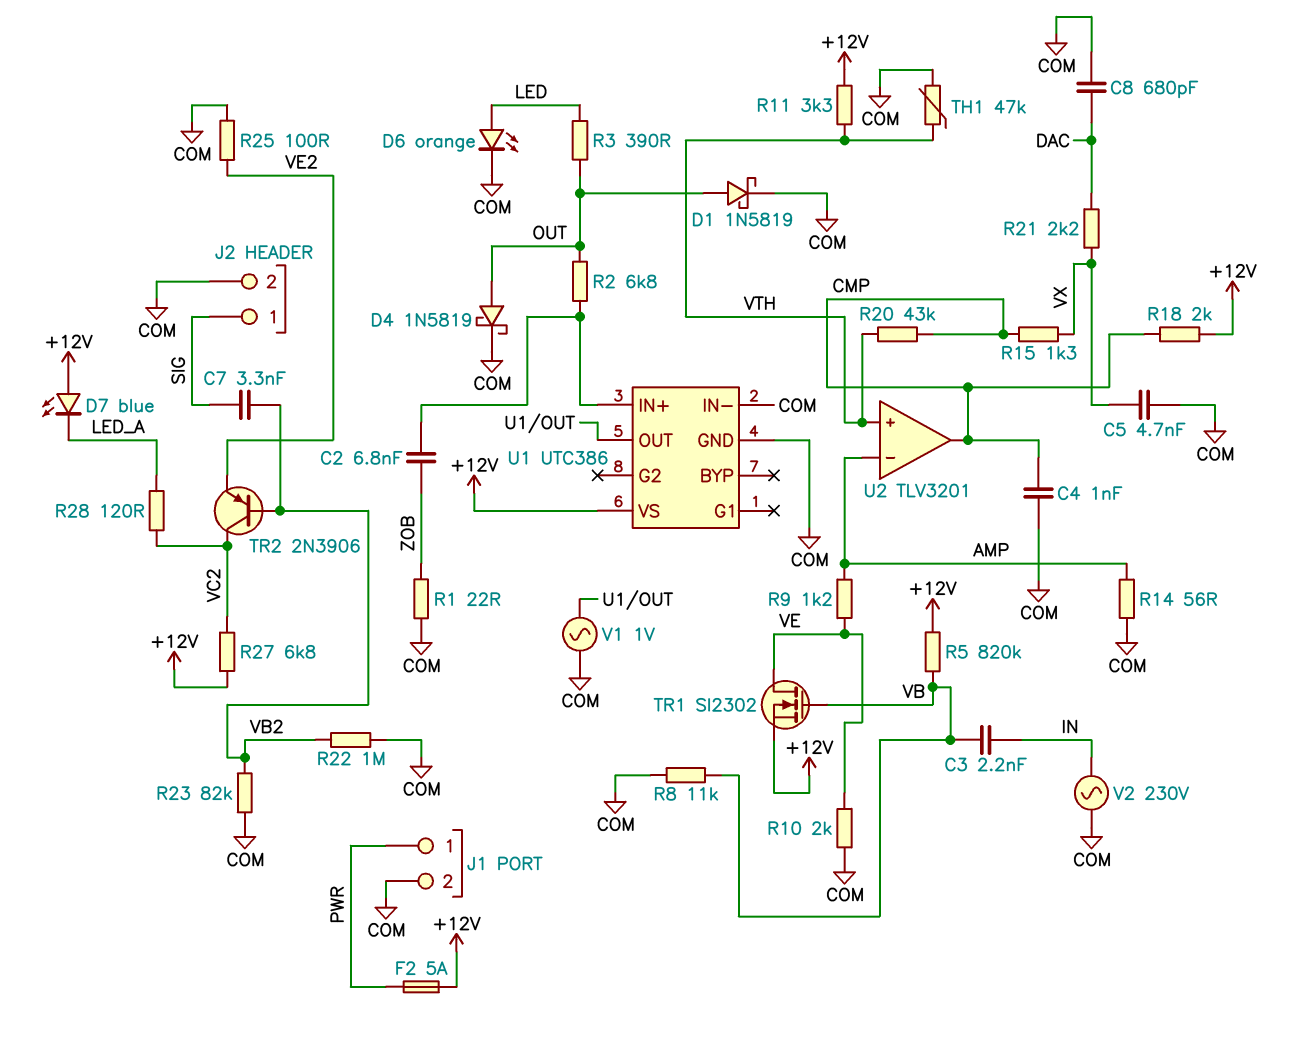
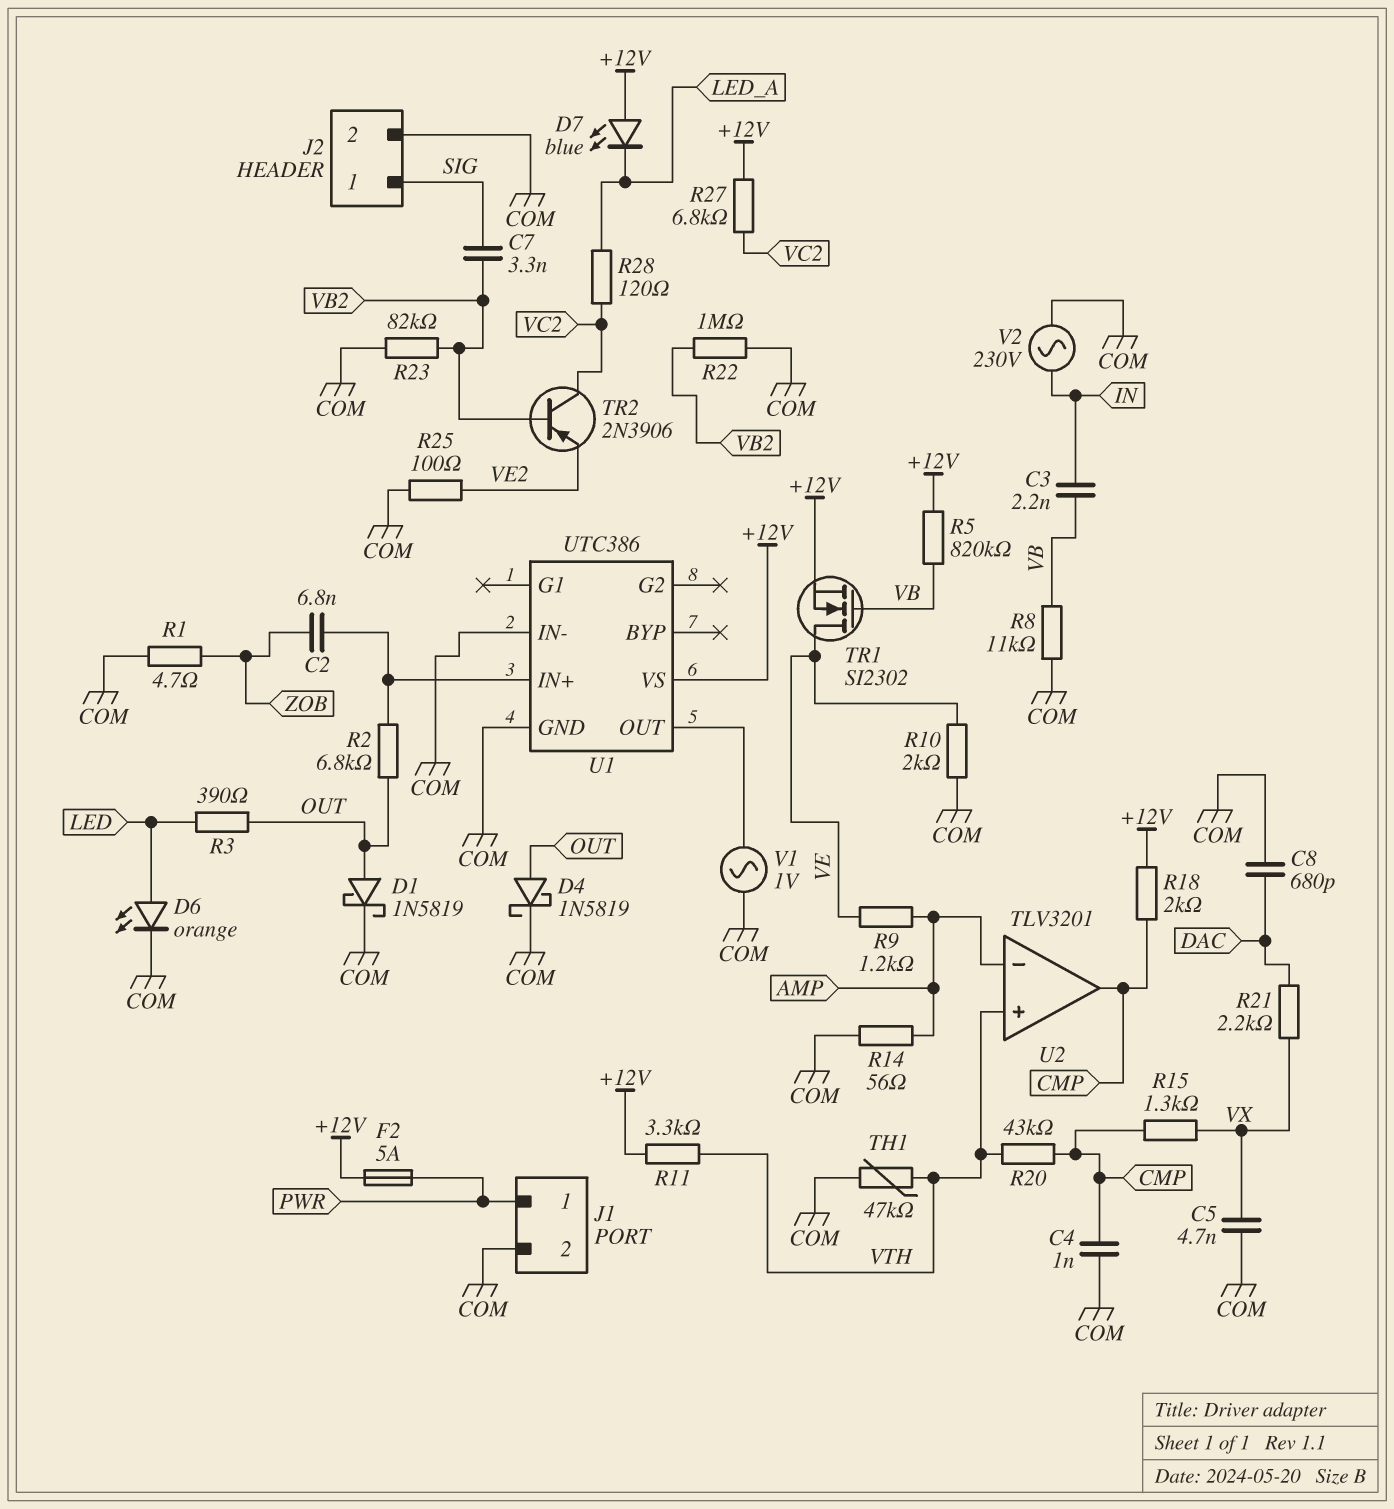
R1: 22 (COM, ZOB) -> 4.7 (COM, ZOB)

